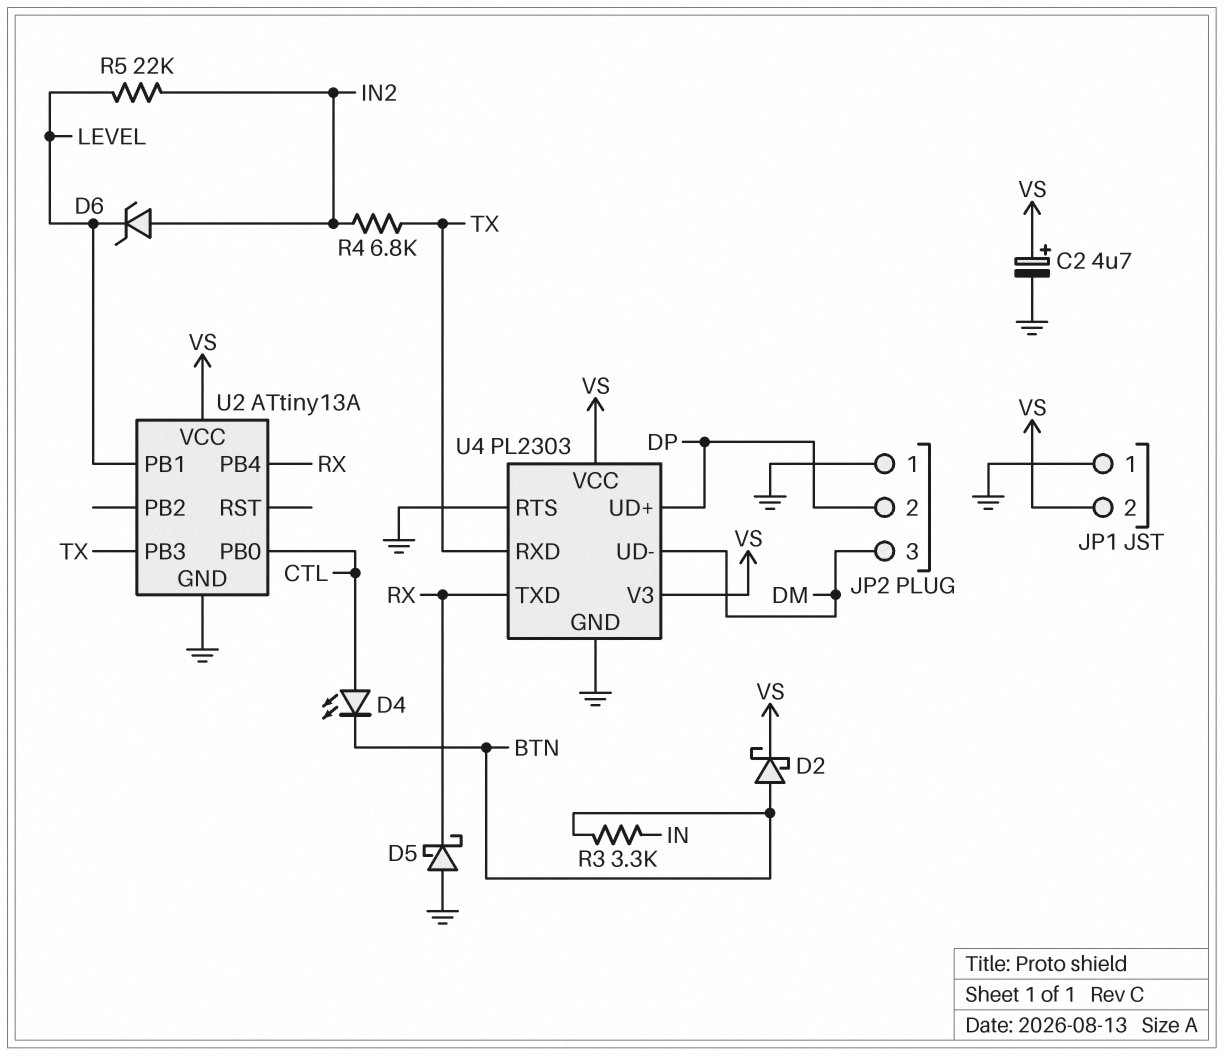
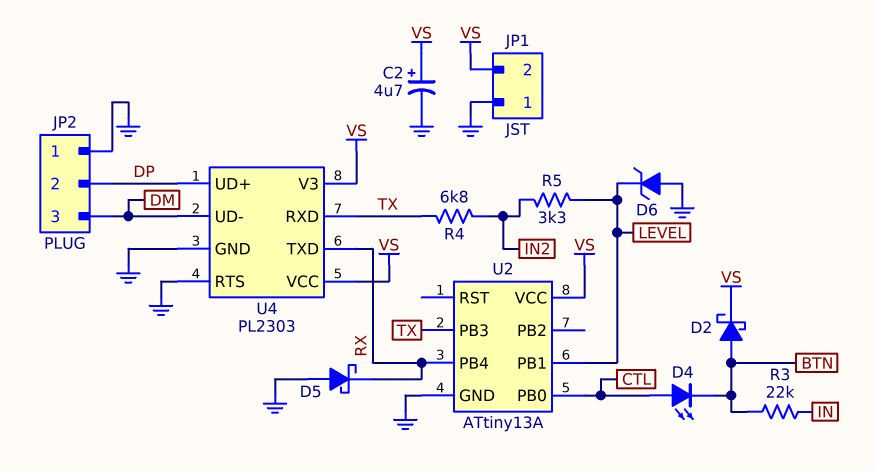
D6: zener (A IN2, K LEVEL) -> zener (A GND, K LEVEL)
R3: 3.3k (BTN, IN) -> 22k (BTN, IN)
R5: 22k (IN2, LEVEL) -> 3.3k (IN2, LEVEL)

